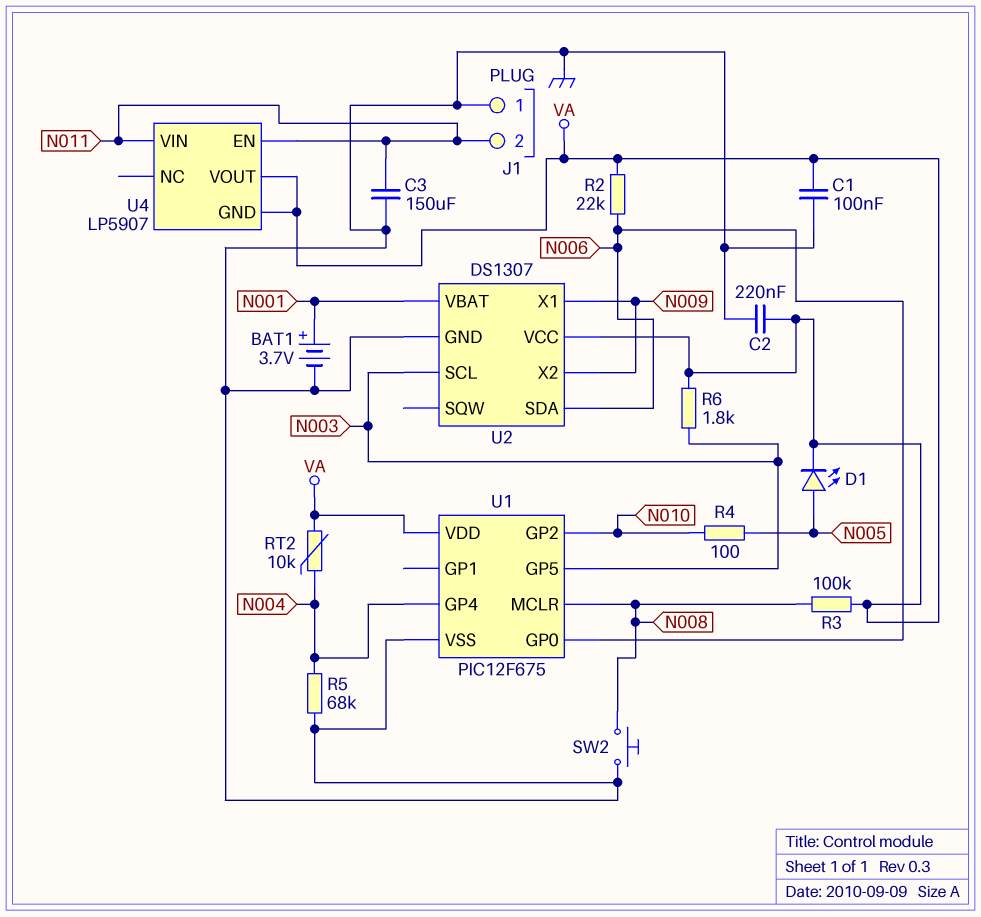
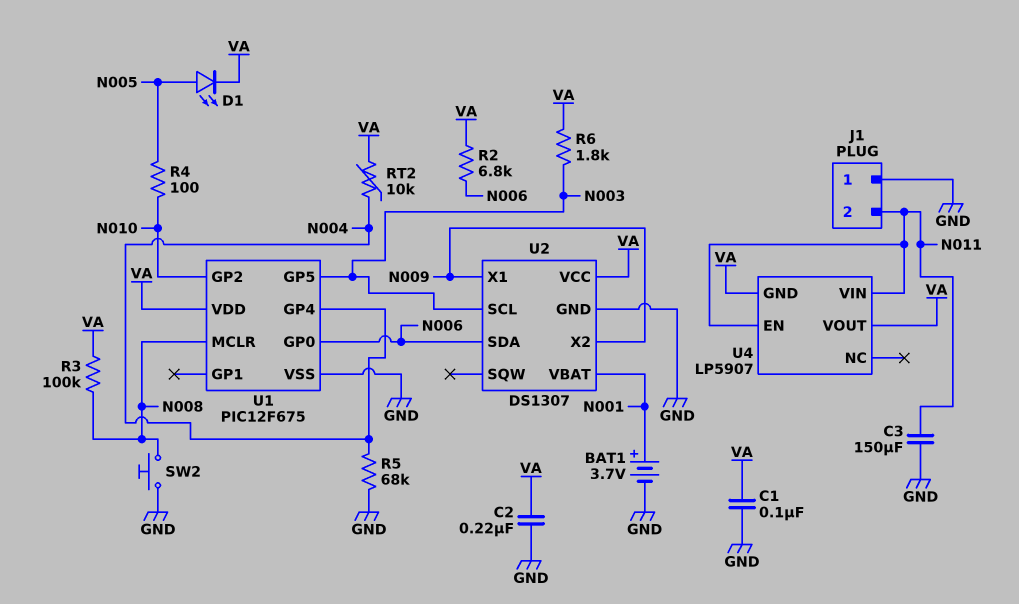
R2: 22k (N006, VA) -> 6.8k (N006, VA)

